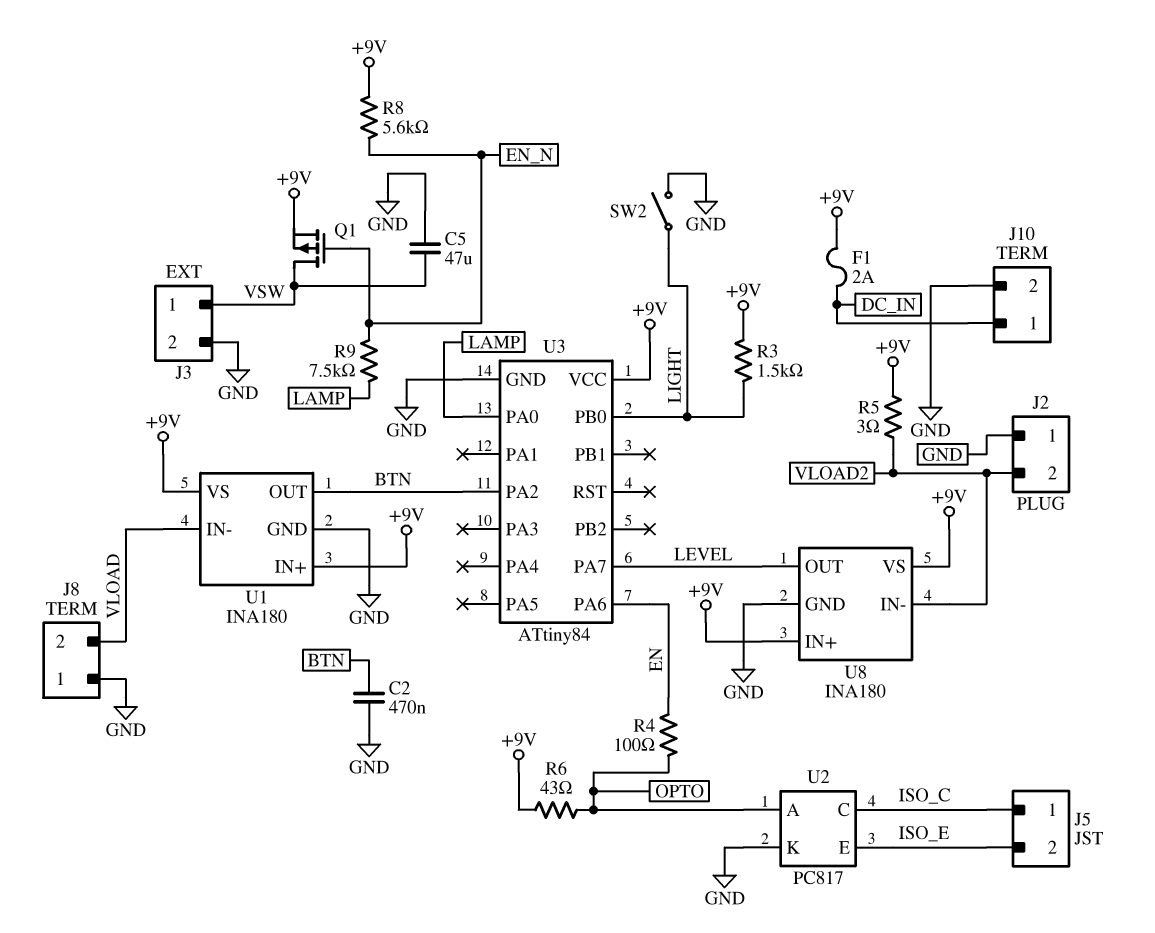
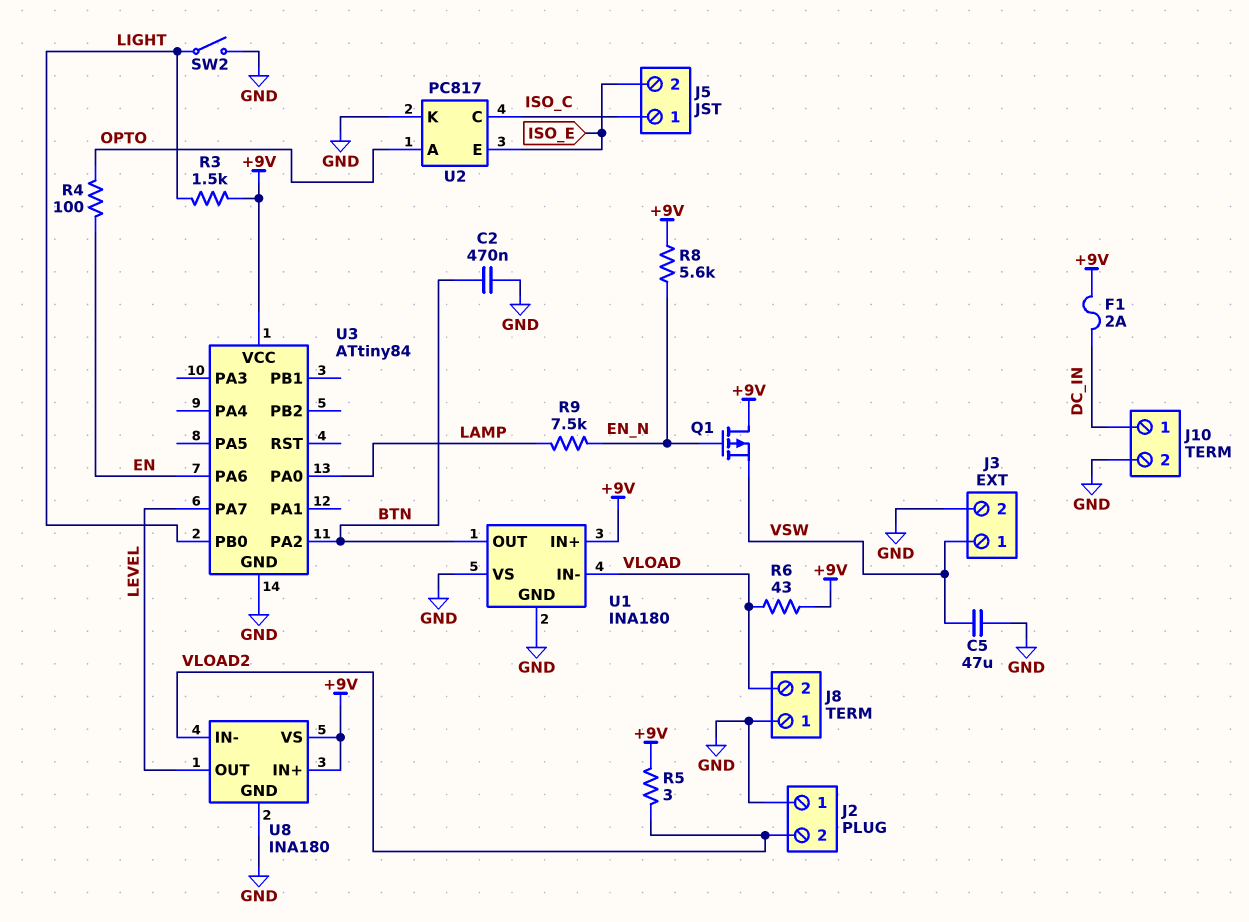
Q1: PMOS (G EN_N, D VSW, S +9V) -> PMOS (G EN_N, D +9V, S VSW)
R6: 43 (+9V, OPTO) -> 43 (+9V, VLOAD)
U1 pin VS: +9V -> GND

